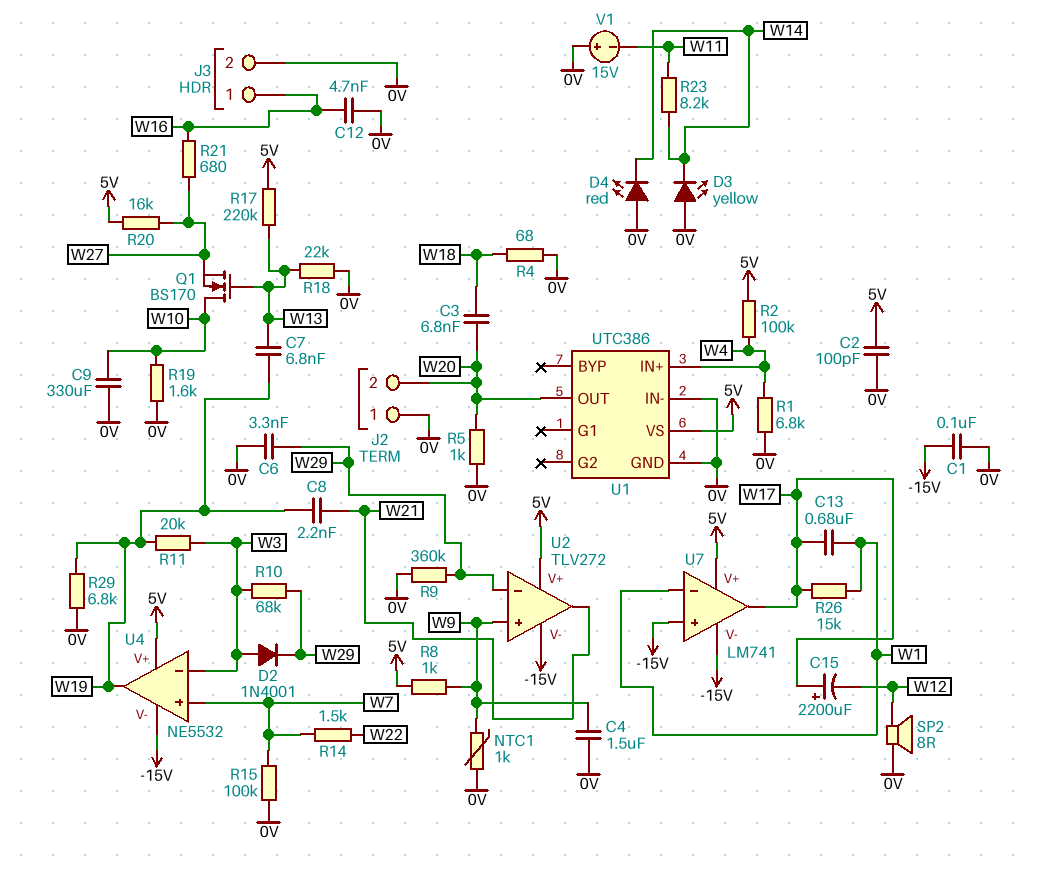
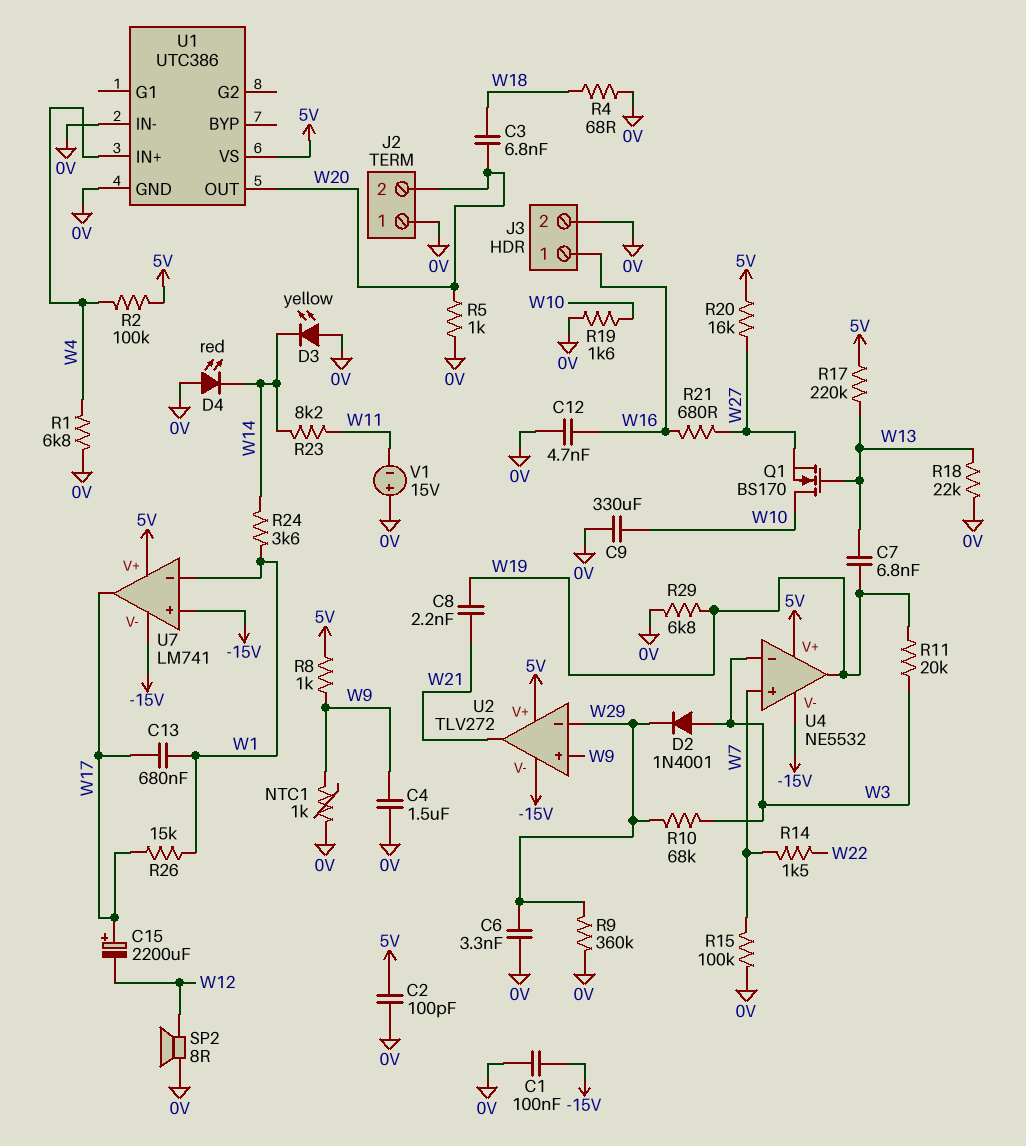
R24: none -> 3.6k (W1, W14)

